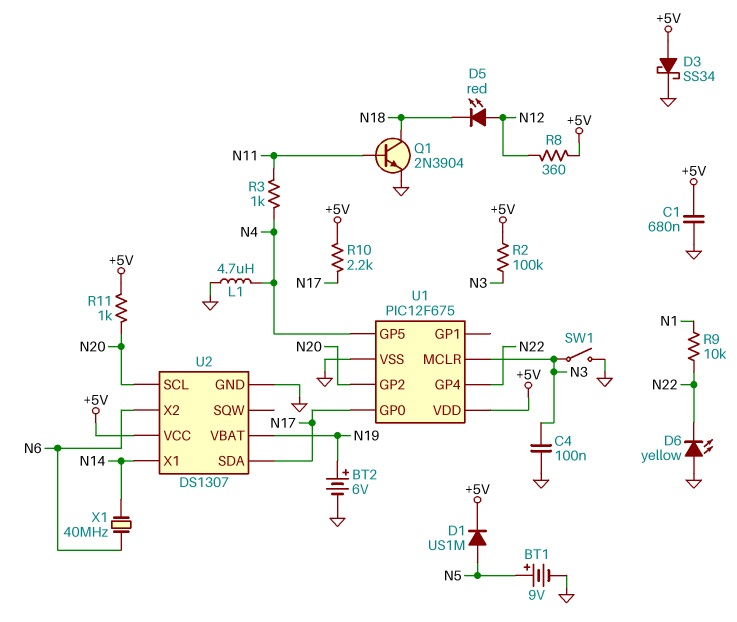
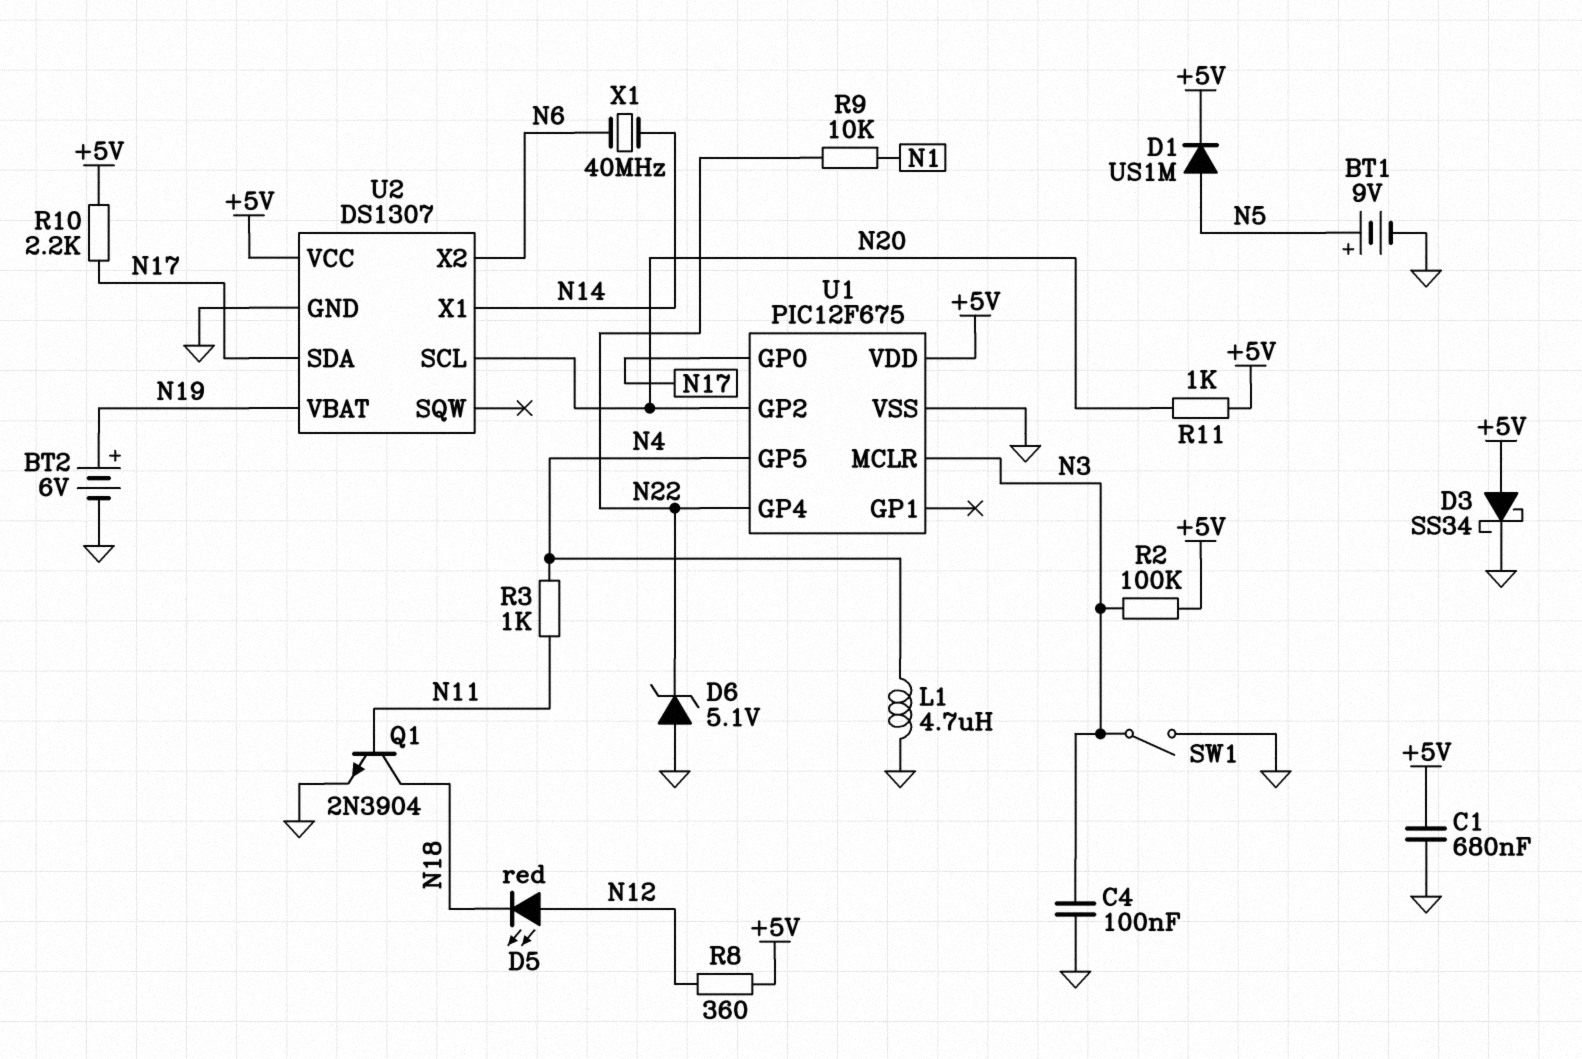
D6: LED yellow (A GND, K N22) -> zener 5.1V (A GND, K N22)

